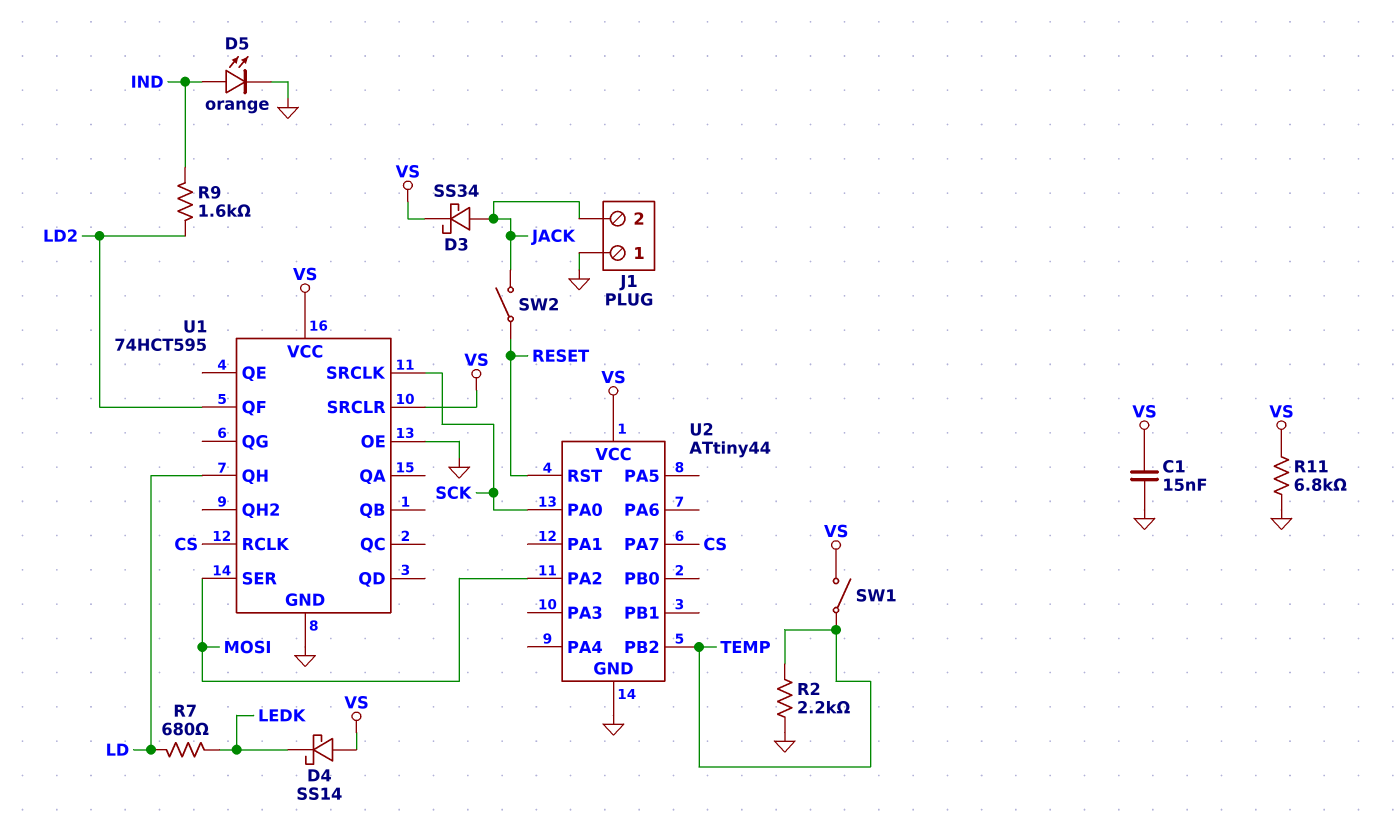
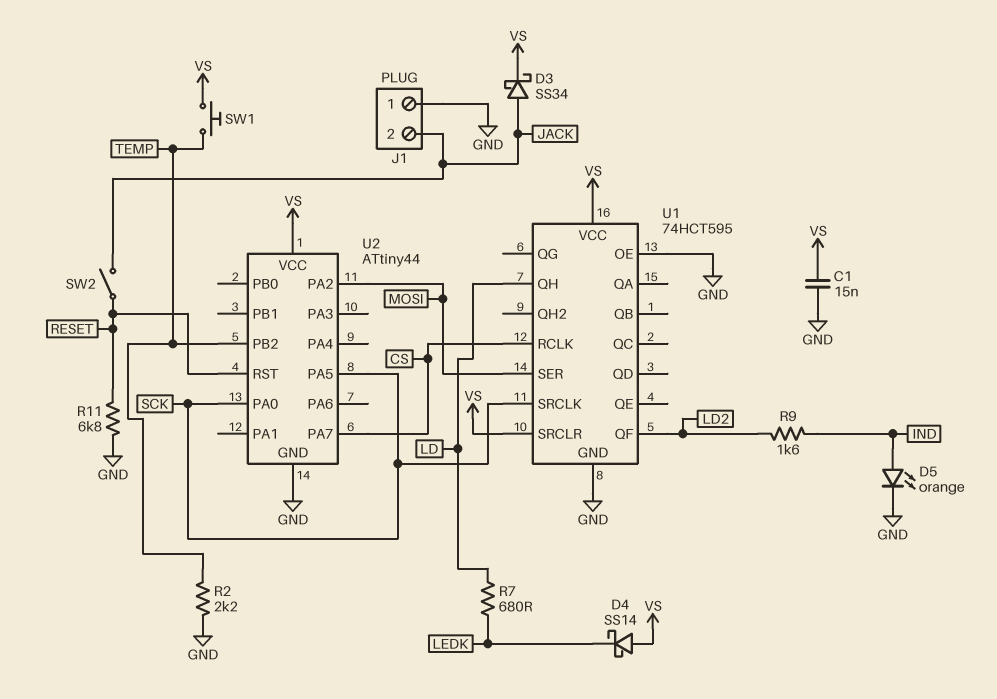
R11: 6.8k (GND, VS) -> 6.8k (GND, RESET)
SW1: switch (TEMP, VS) -> button (TEMP, VS)
U2 pin PA5: none -> SCK

